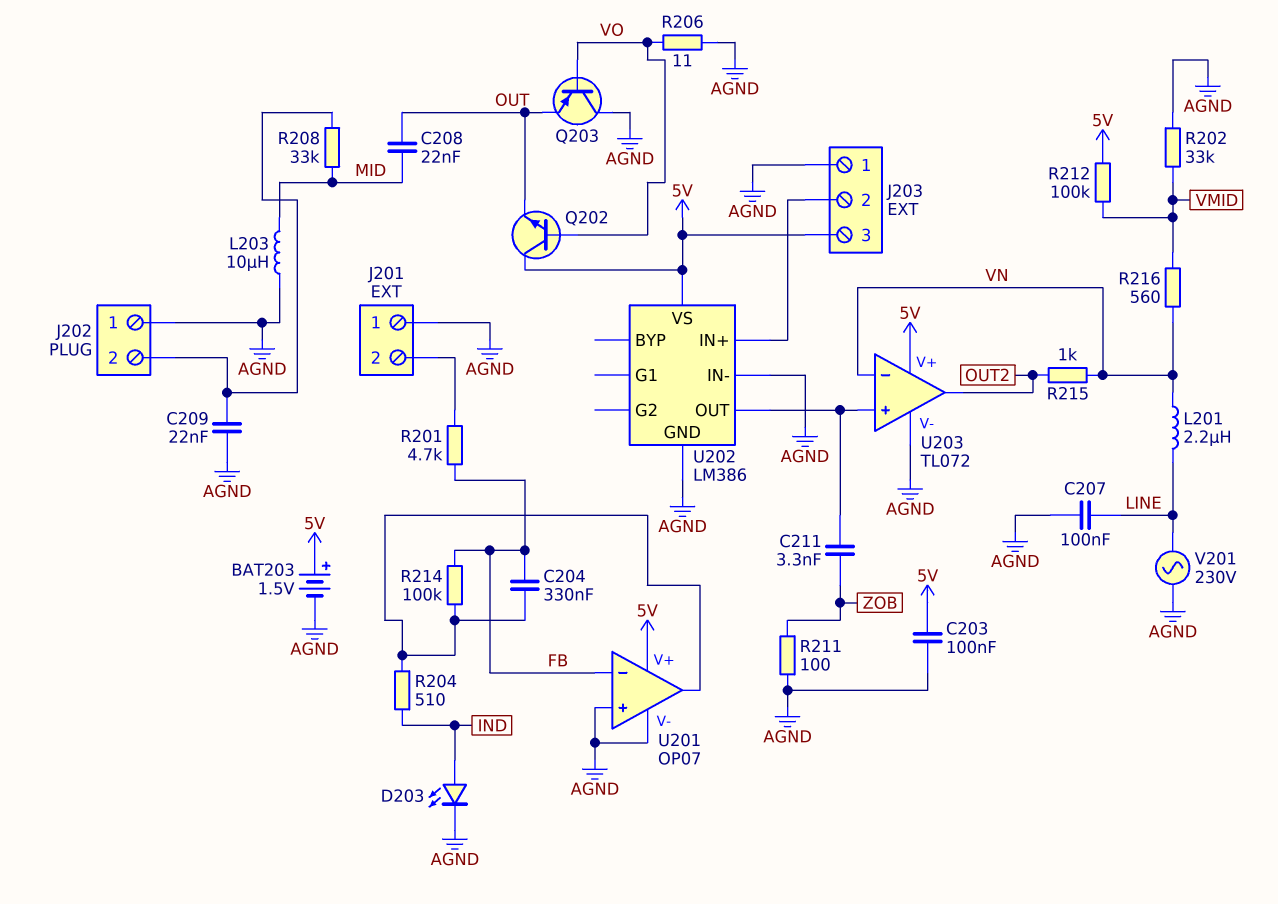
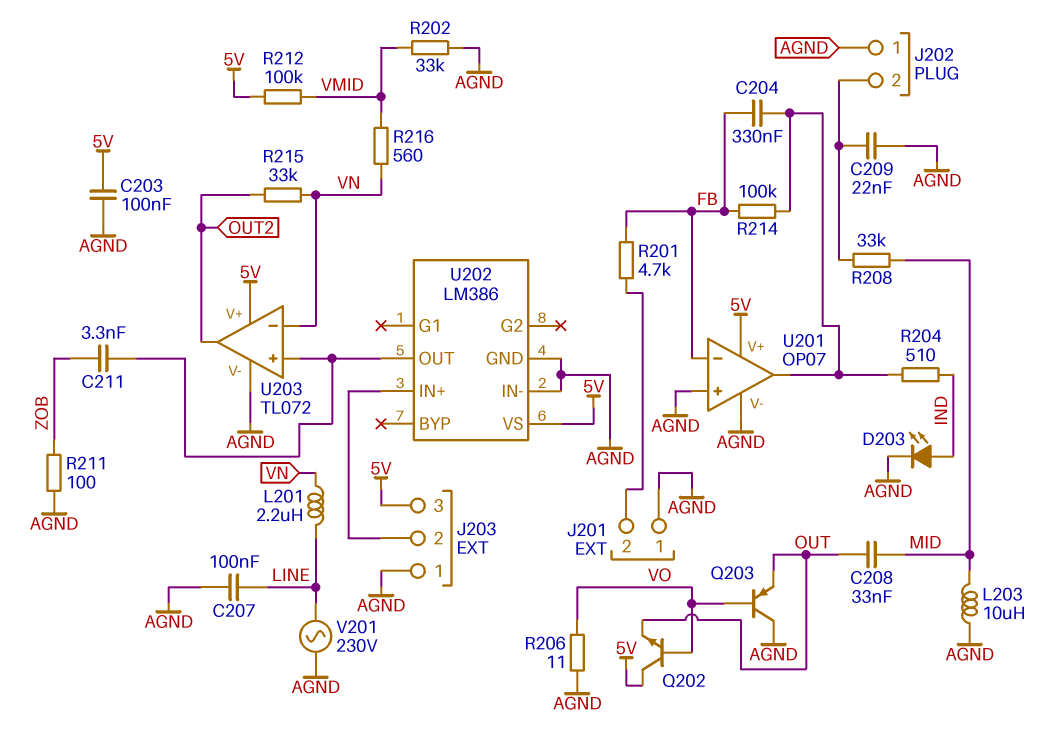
BAT203: 1.5V (plus 5V, minus AGND) -> none
C208: 22nF (MID, OUT) -> 33nF (MID, OUT)
R215: 1k (OUT2, VN) -> 33k (OUT2, VN)

